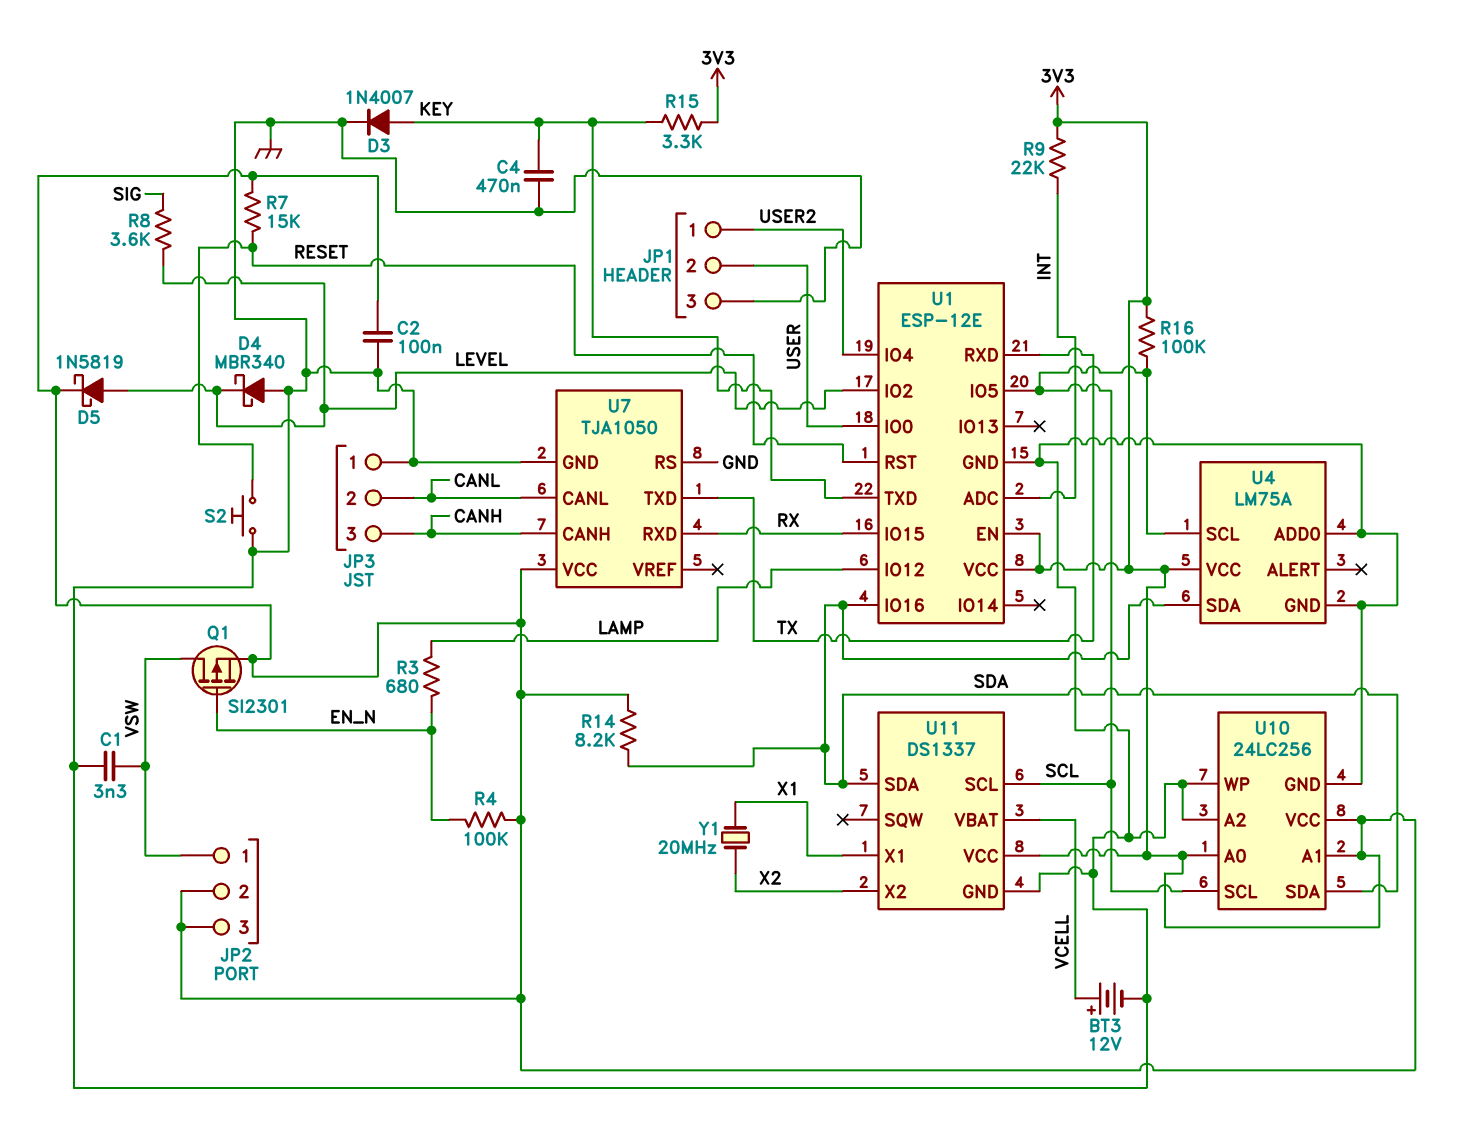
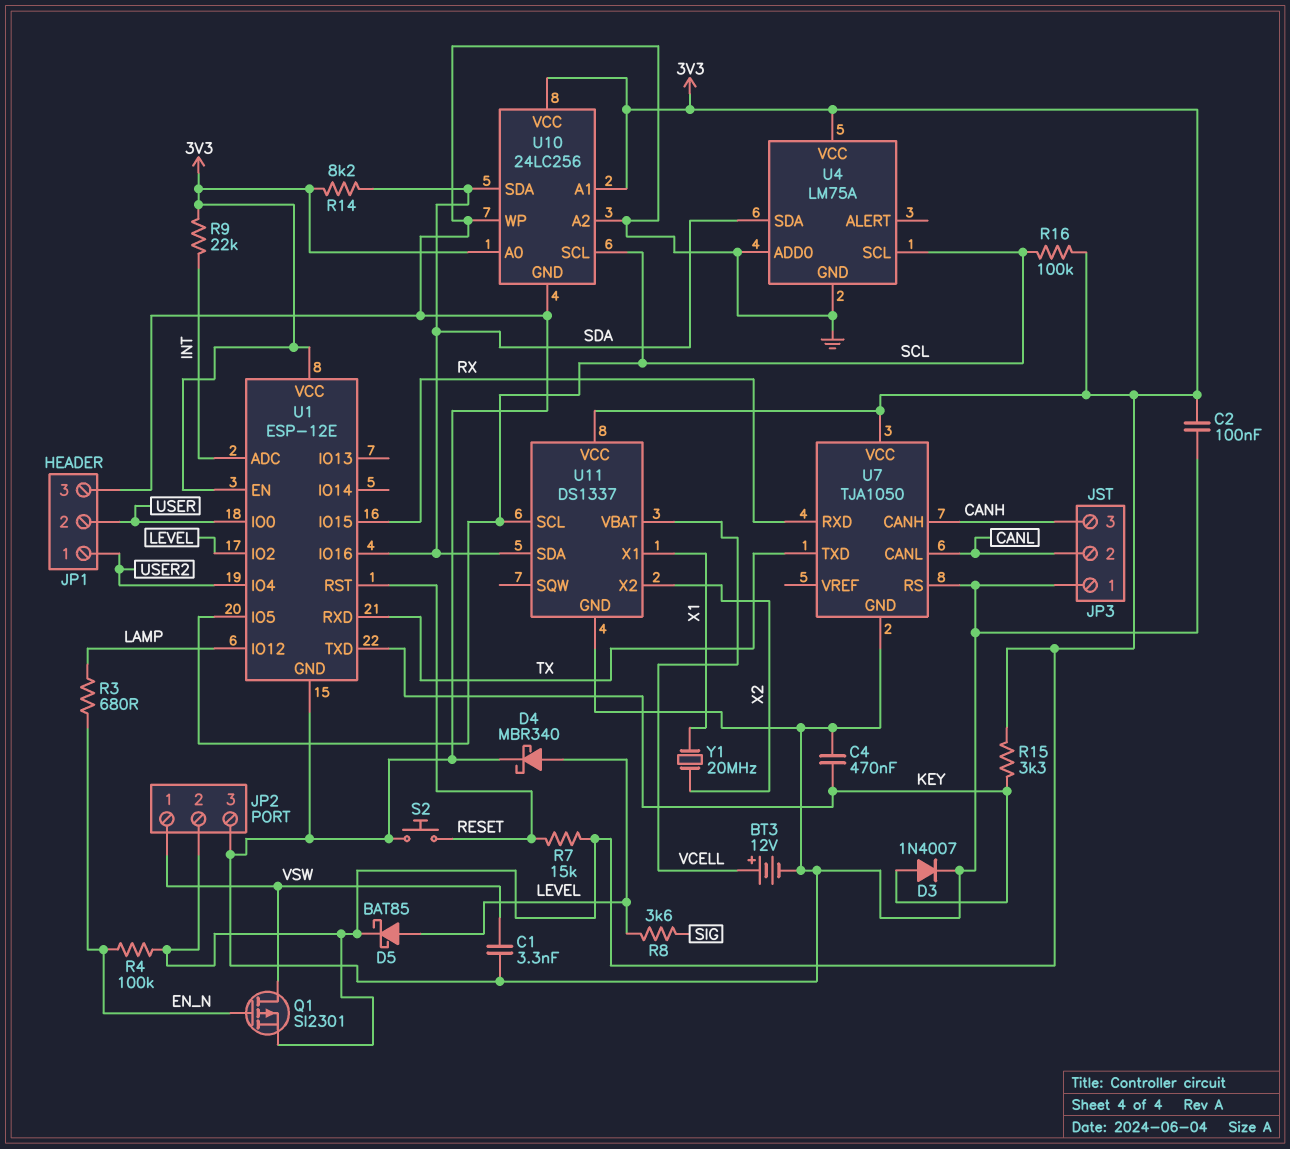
D4: schottky MBR340 (A GND, K LEVEL) -> schottky MBR340 (A LEVEL, K GND)
D5: schottky 1N5819 (A LEVEL, K 3V3) -> schottky BAT85 (A LEVEL, K 3V3)
JP2 pin 3: 3V3 -> GND

